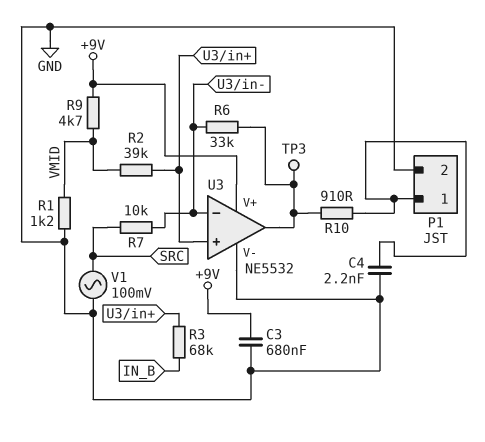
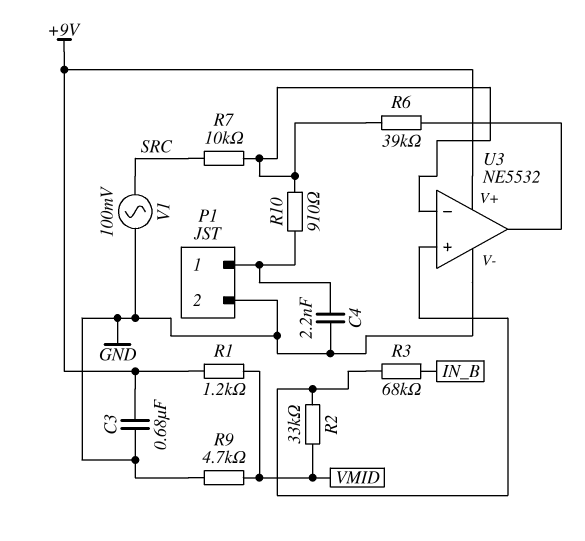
R1: 1.2k (GND, VMID) -> 1.2k (+9V, VMID)
R2: 39k (U3/in+, VMID) -> 33k (U3/in+, VMID)
R6: 33k (U3/in-, U3/out) -> 39k (U3/in-, U3/out)
R9: 4.7k (+9V, VMID) -> 4.7k (GND, VMID)
R10: 910 (P1/1, U3/out) -> 910 (P1/1, U3/in-)
TP3: test point (U3/out) -> none

